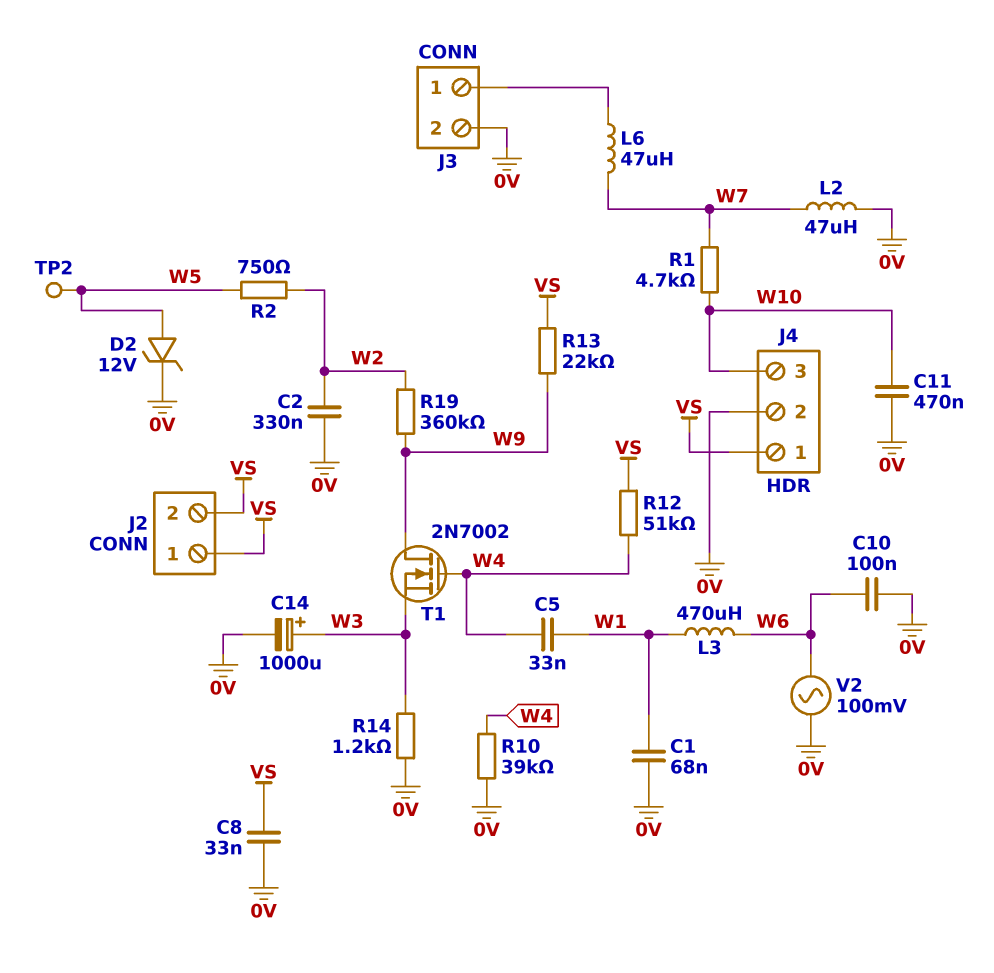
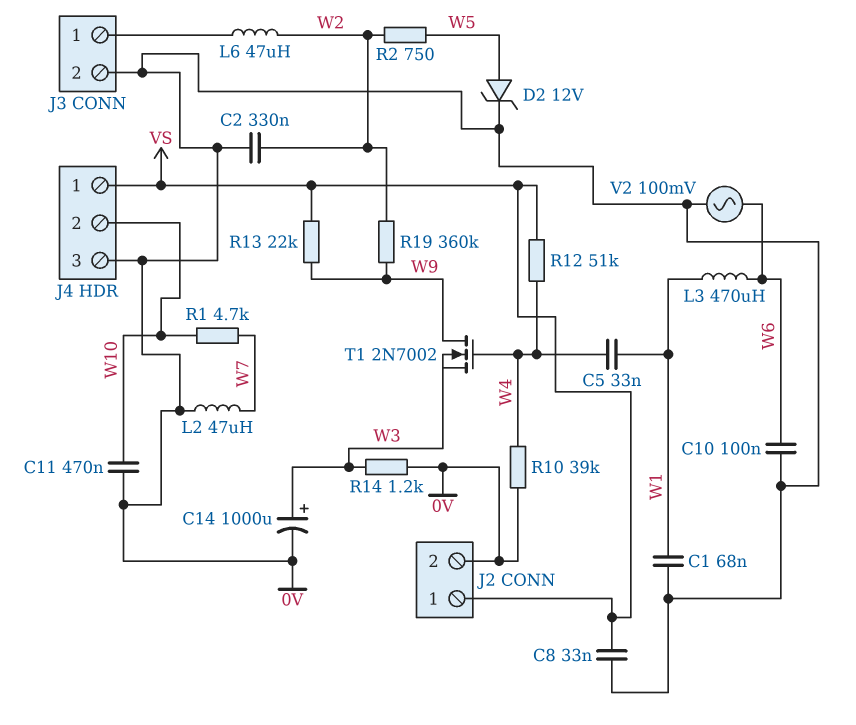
J2 pin 2: VS -> 0V
J4 pin 2: 0V -> W10
J4 pin 3: W10 -> 0V
L6: 47uH (J3/1, W7) -> 47uH (J3/1, W2)
TP2: test point (W5) -> none

